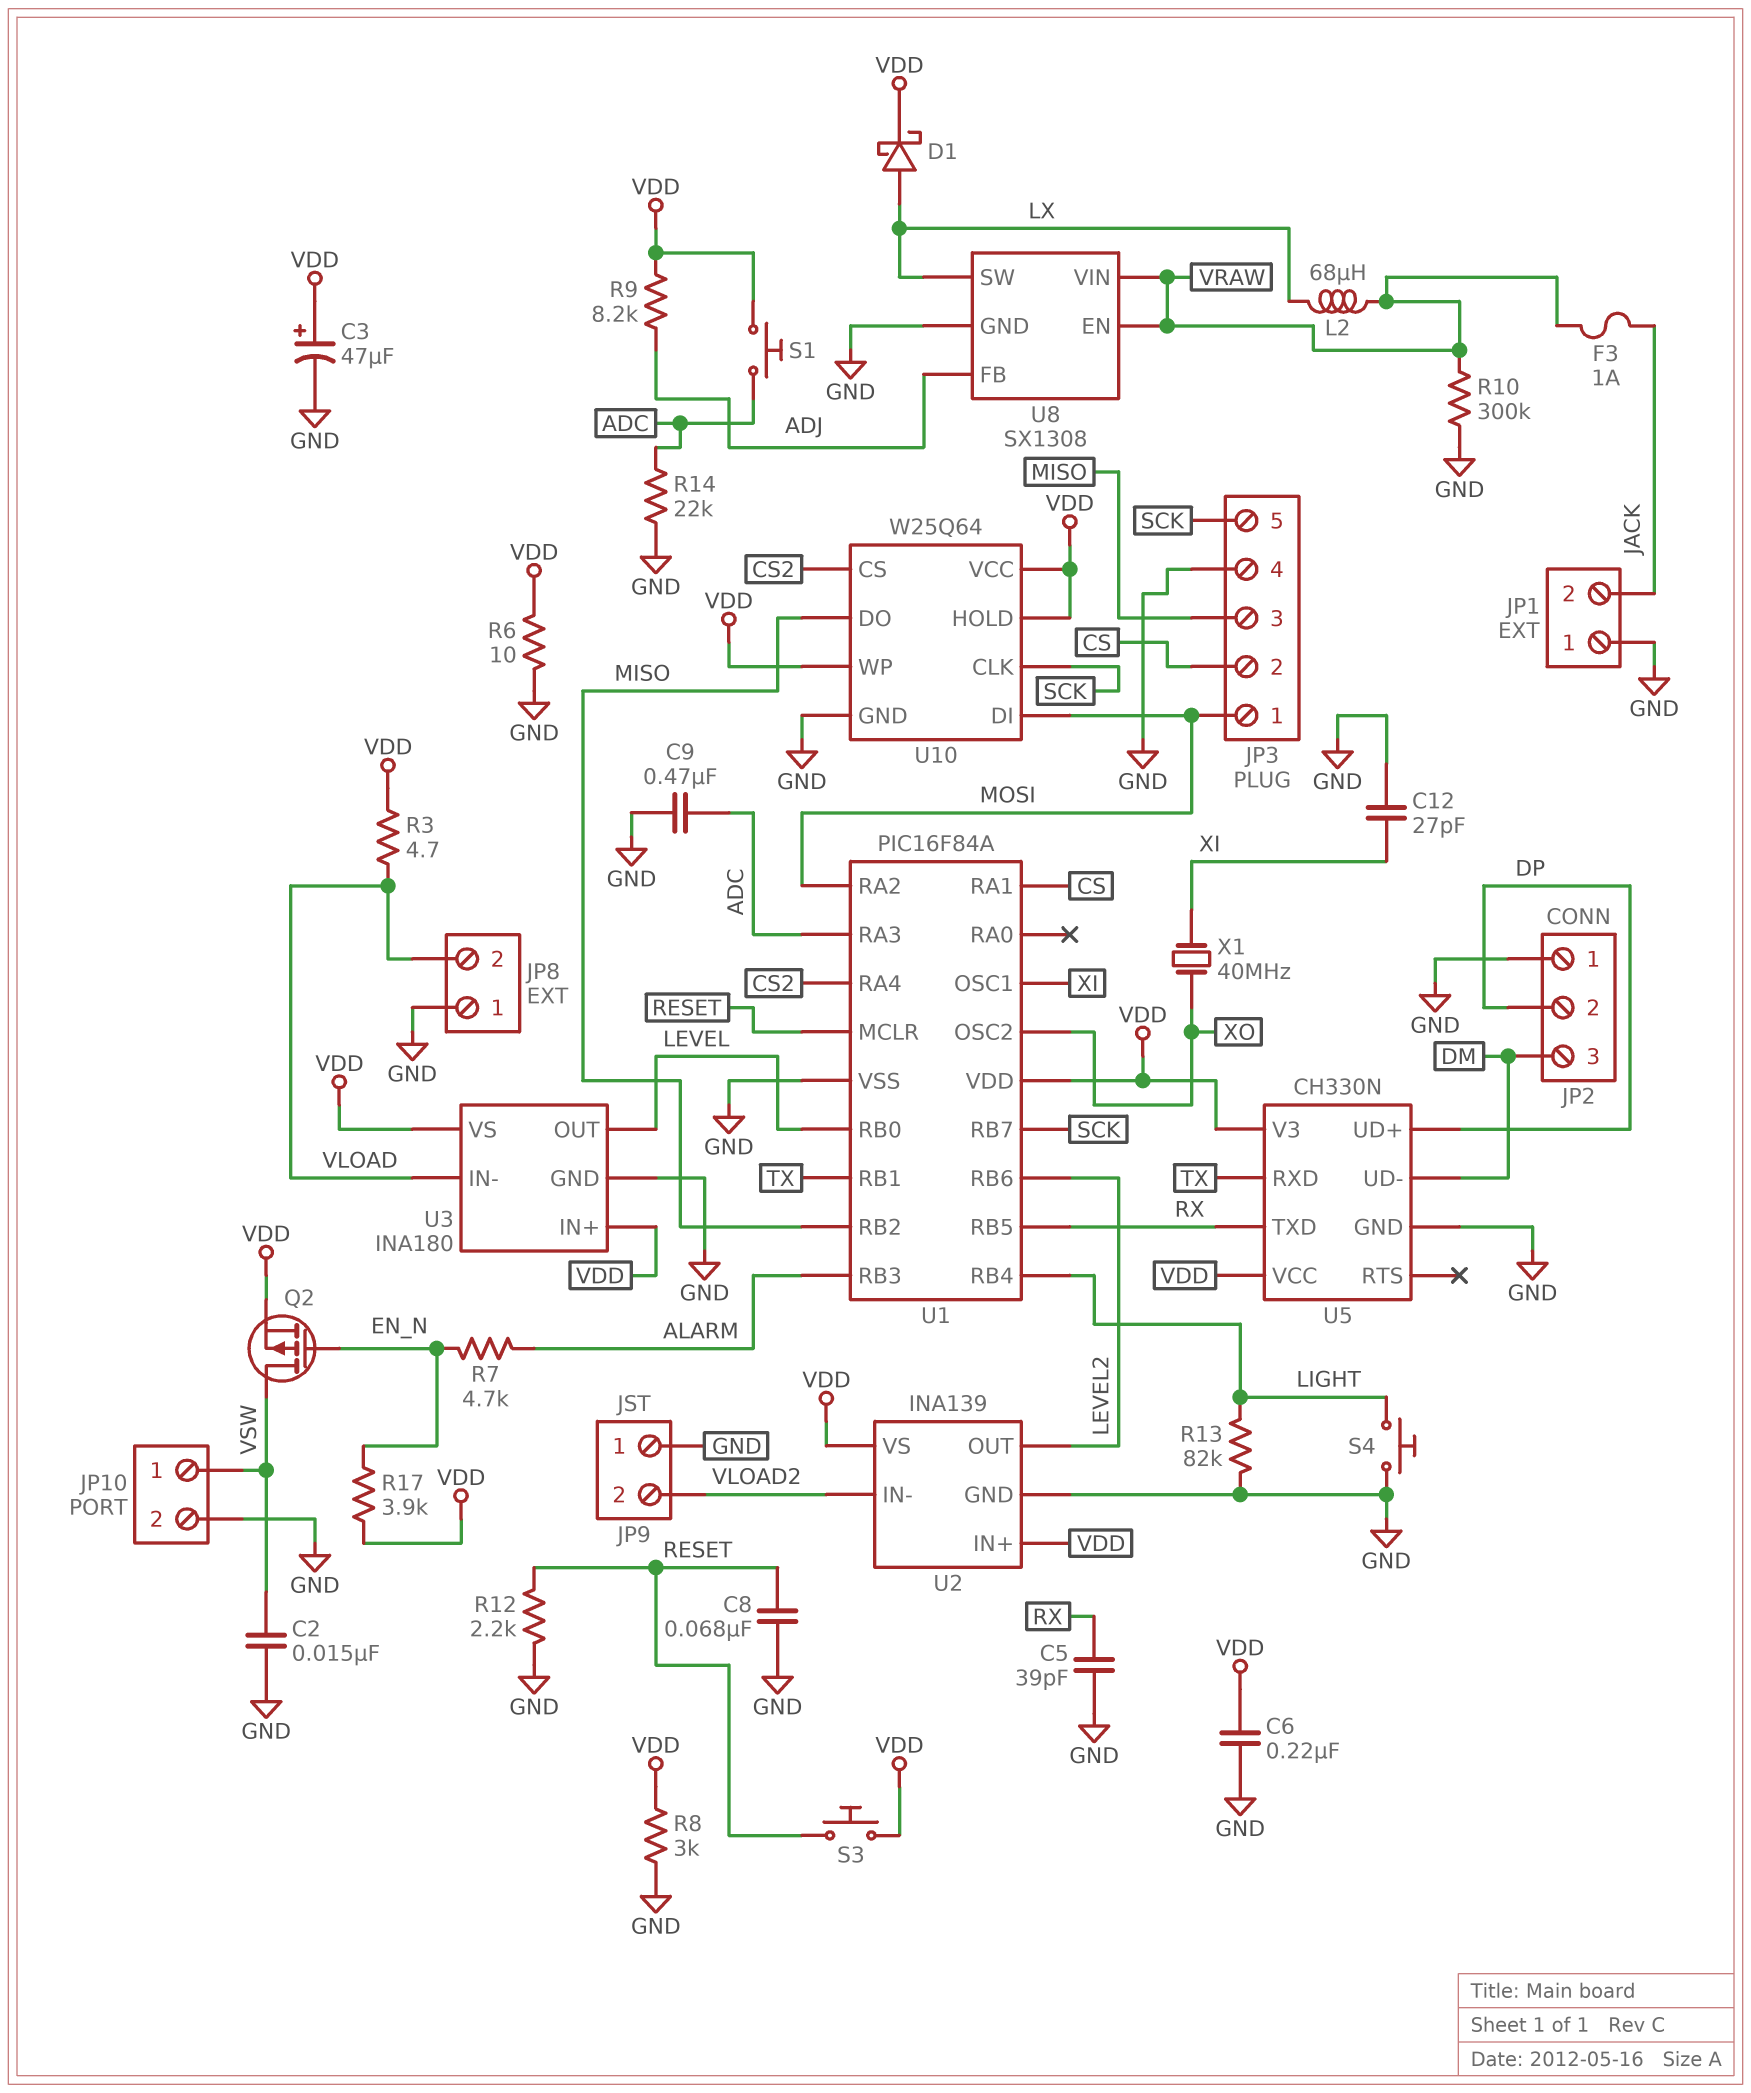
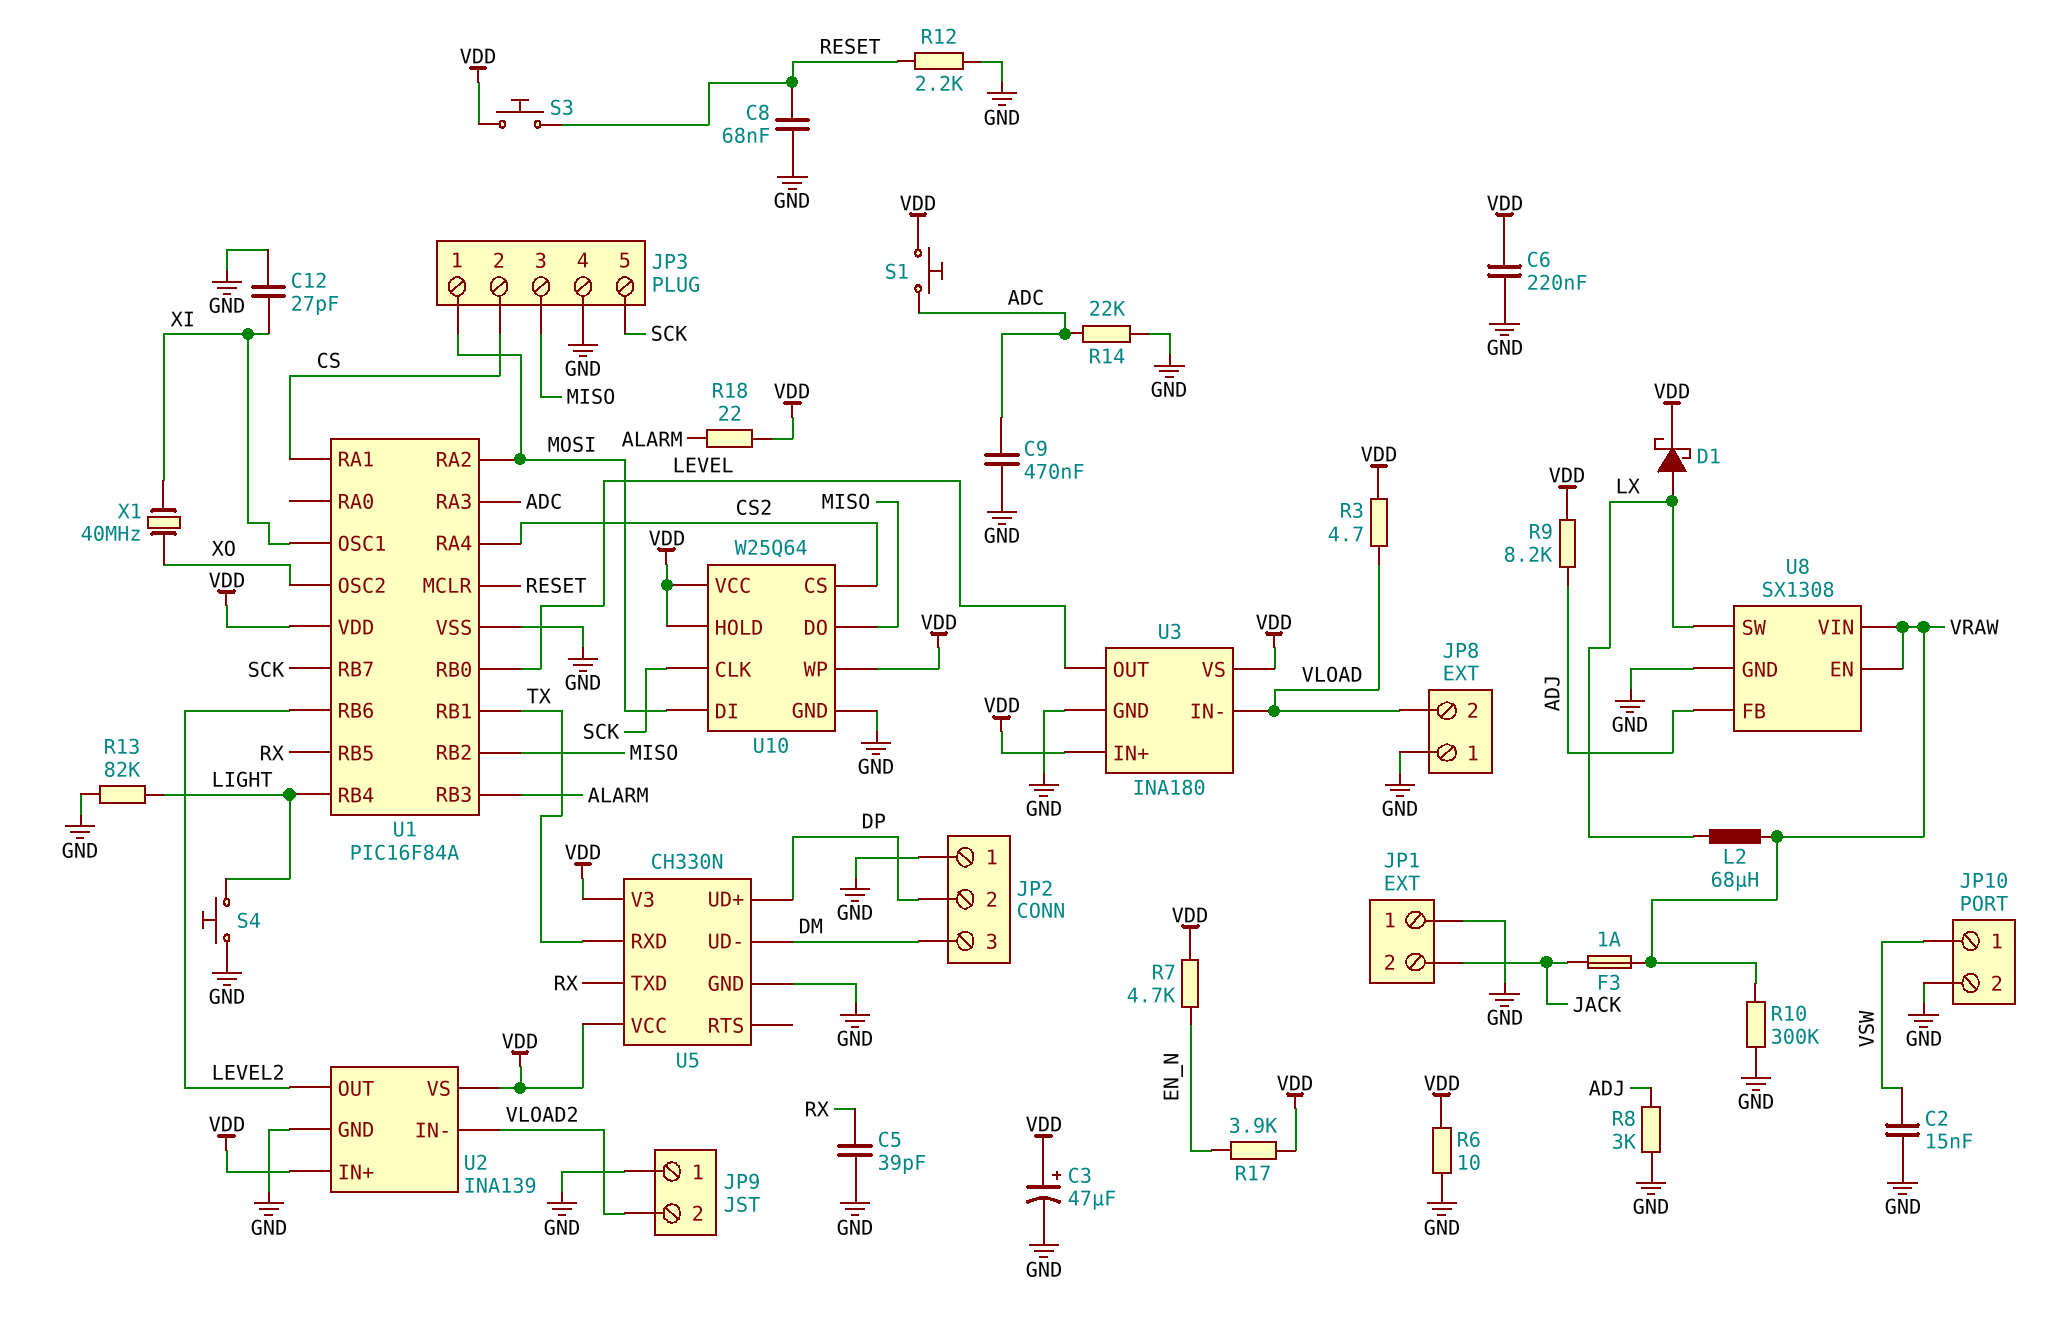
Q2: PMOS (G EN_N, D VSW, S VDD) -> none
R7: 4.7k (ALARM, EN_N) -> 4.7k (EN_N, VDD)
R8: 3k (GND, VDD) -> 3k (ADJ, GND)
R18: none -> 22 (ALARM, VDD)

